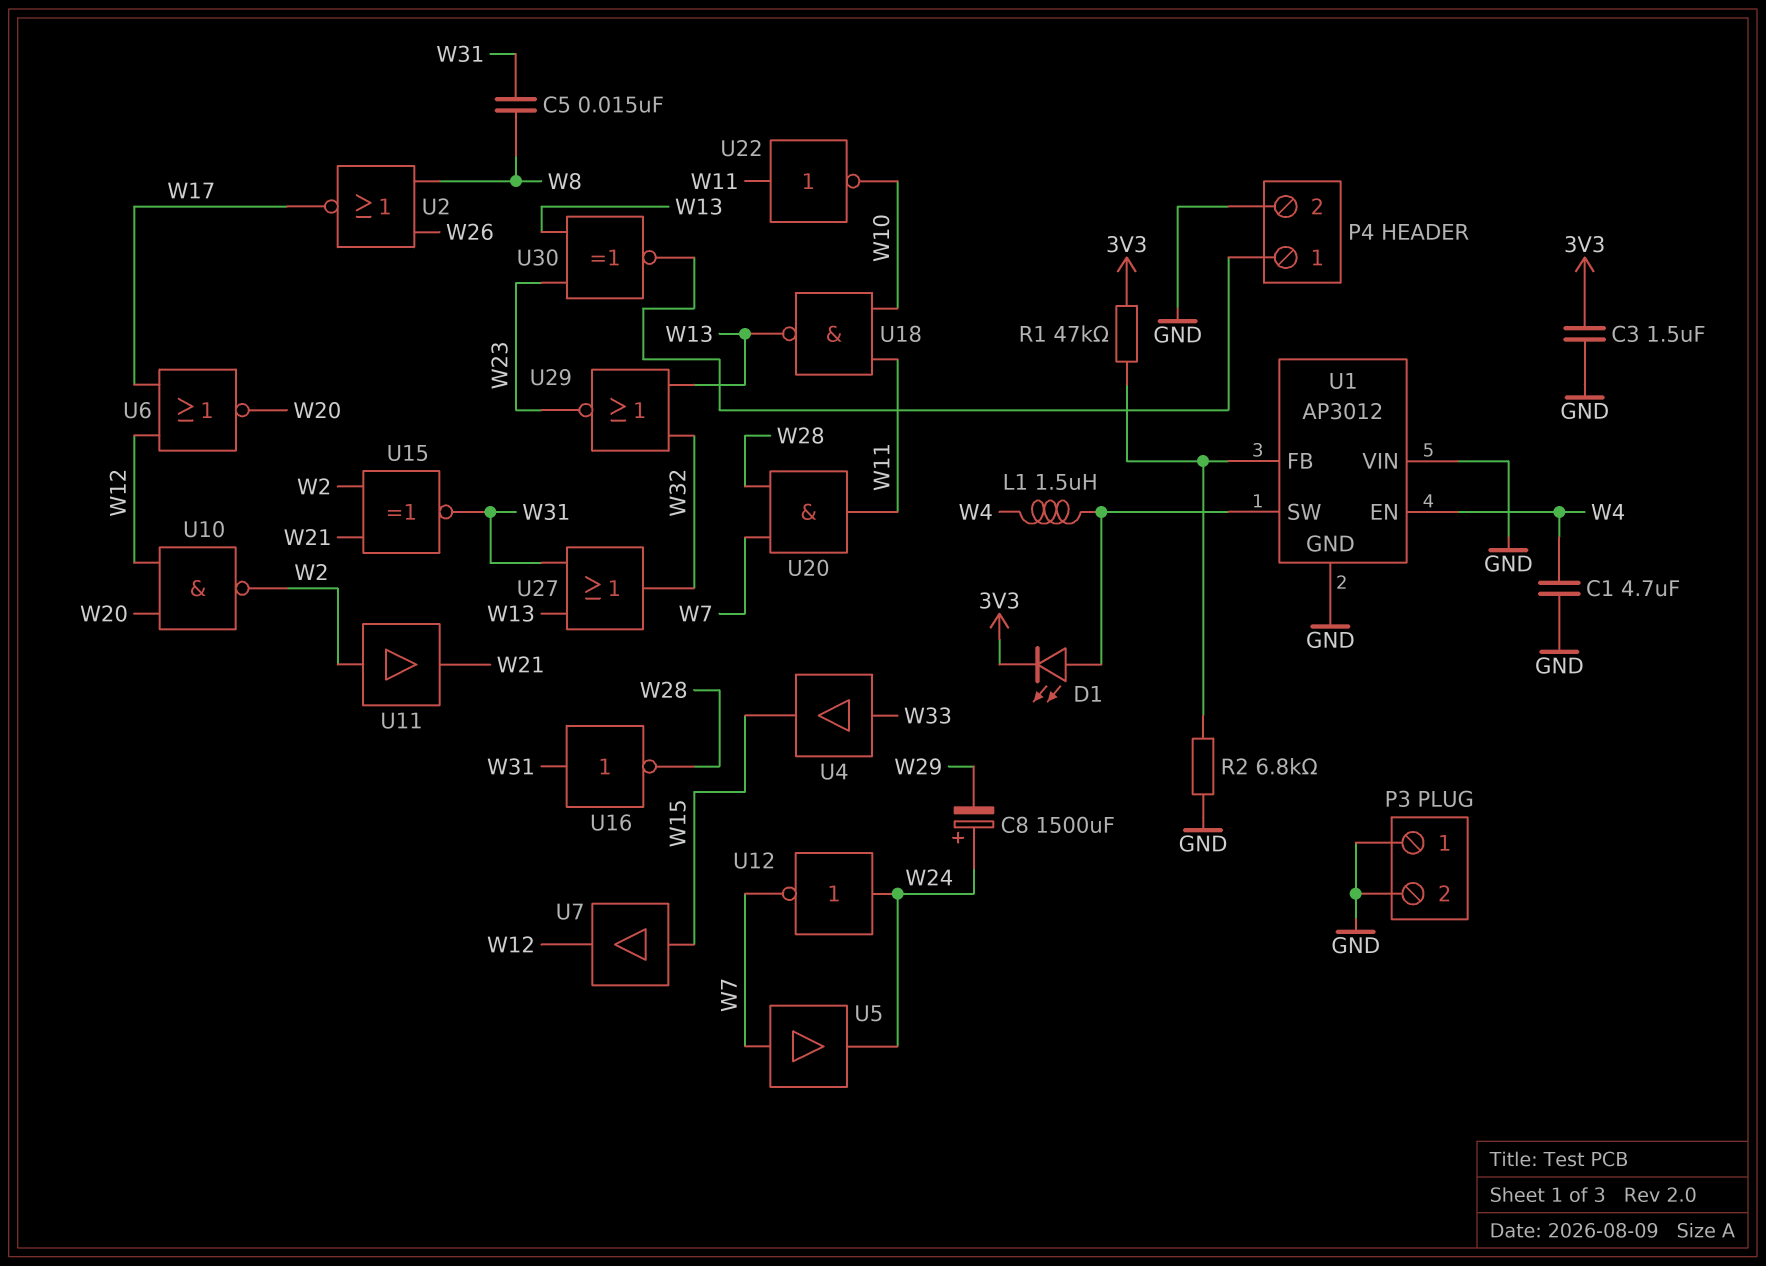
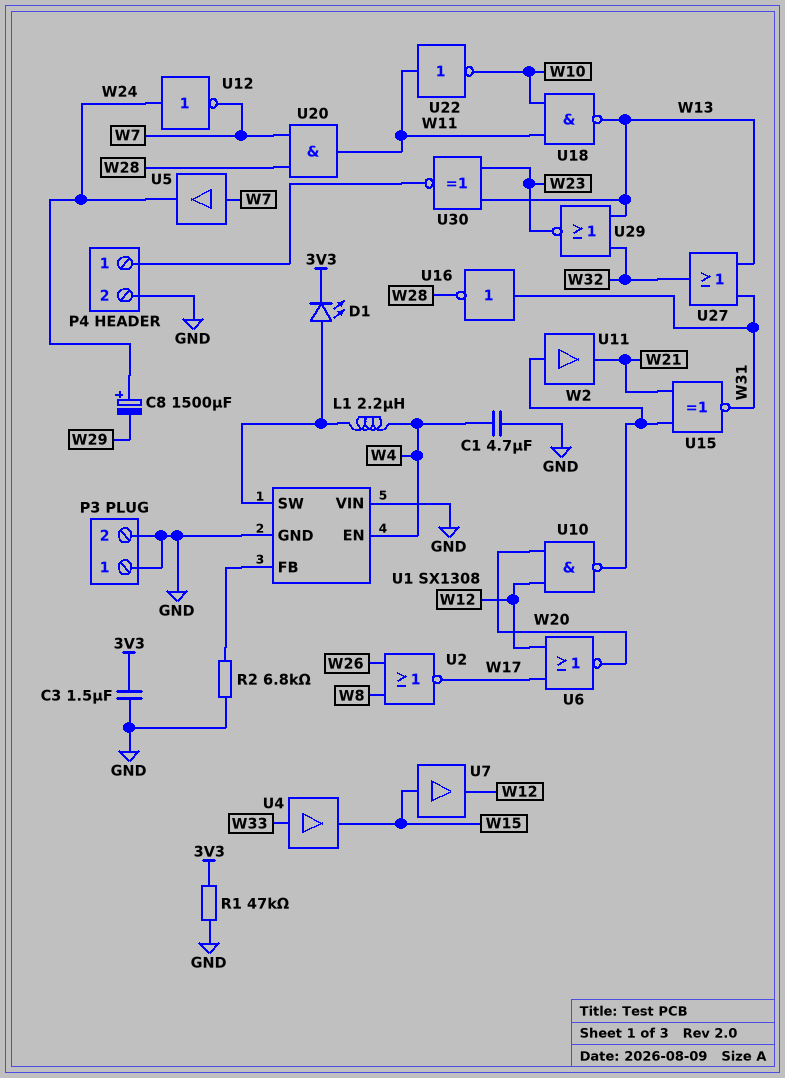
C5: 15nF (W8, W31) -> none
L1: 1.5uH (U1/SW, W4) -> 2.2uH (U1/SW, W4)
R1: 47k (3V3, U1/FB) -> 47k (3V3, GND)
U1: AP3012 -> SX1308

